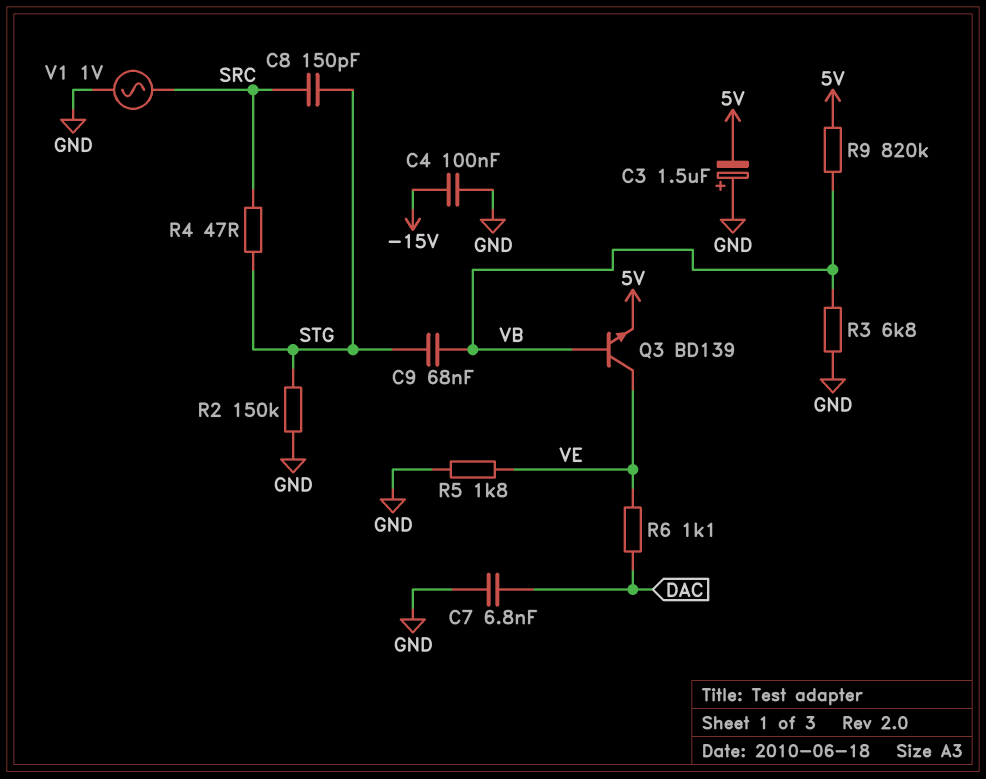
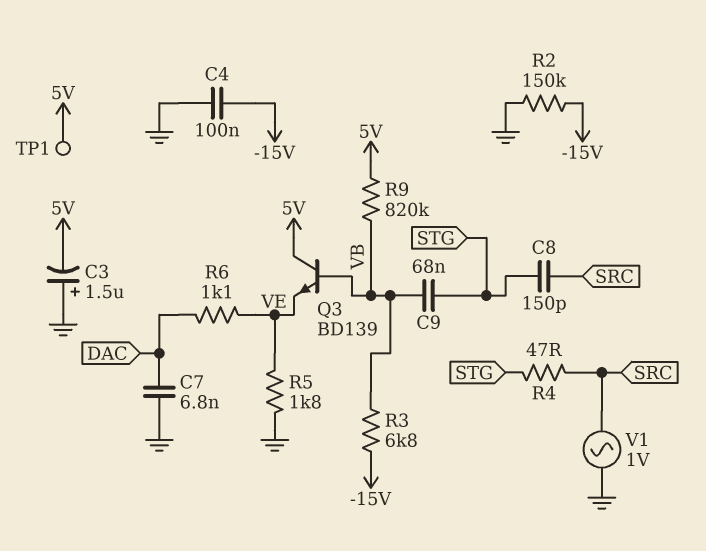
Q3: NPN BD139 (B VB, C VE, E 5V) -> NPN BD139 (B VB, C 5V, E VE)
R2: 150k (GND, STG) -> 150k (-15V, GND)
R3: 6.8k (GND, VB) -> 6.8k (-15V, VB)
TP1: none -> test point (5V)

